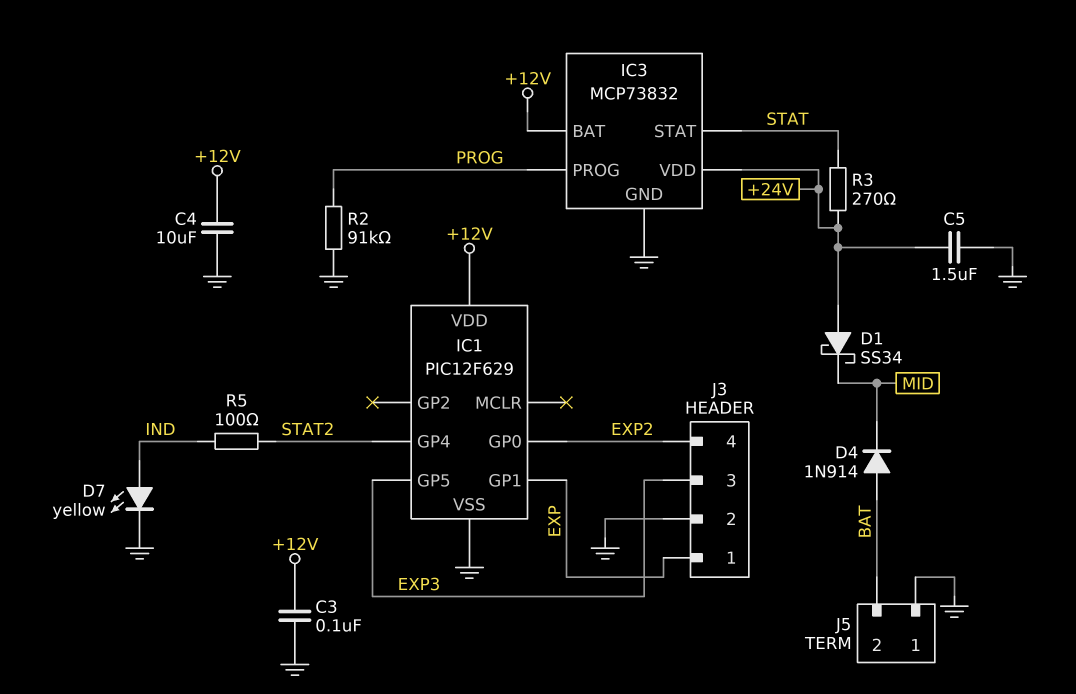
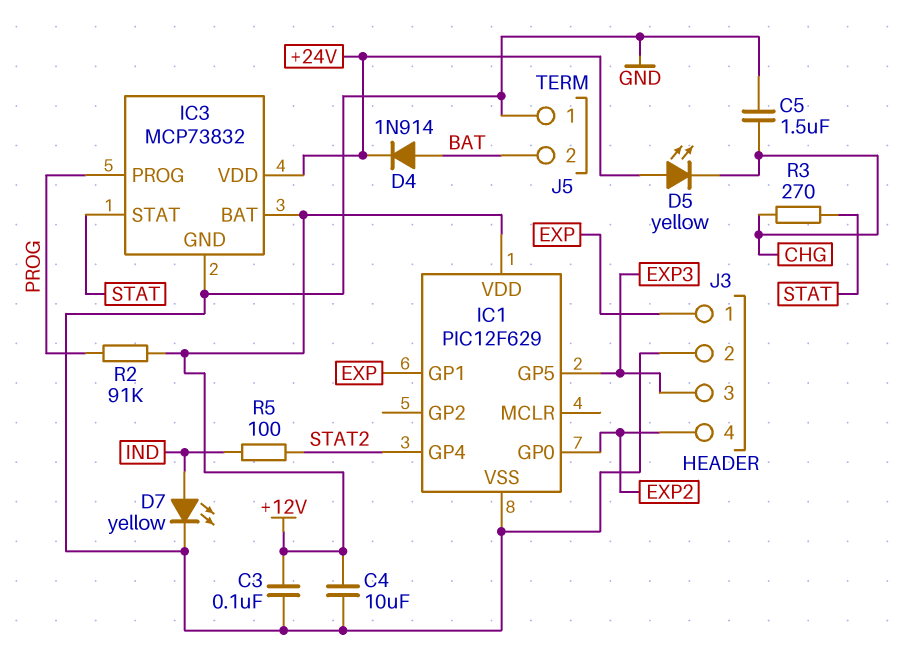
C5: 1.5uF (+24V, GND) -> 1.5uF (CHG, GND)
D1: schottky SS34 (A +24V, K MID) -> none
D4: diode 1N914 (A BAT, K MID) -> diode 1N914 (A BAT, K +24V)
D5: none -> LED yellow (A +24V, K CHG)
R2: 91k (GND, PROG) -> 91k (+12V, PROG)
R3: 270 (+24V, STAT) -> 270 (CHG, STAT)

